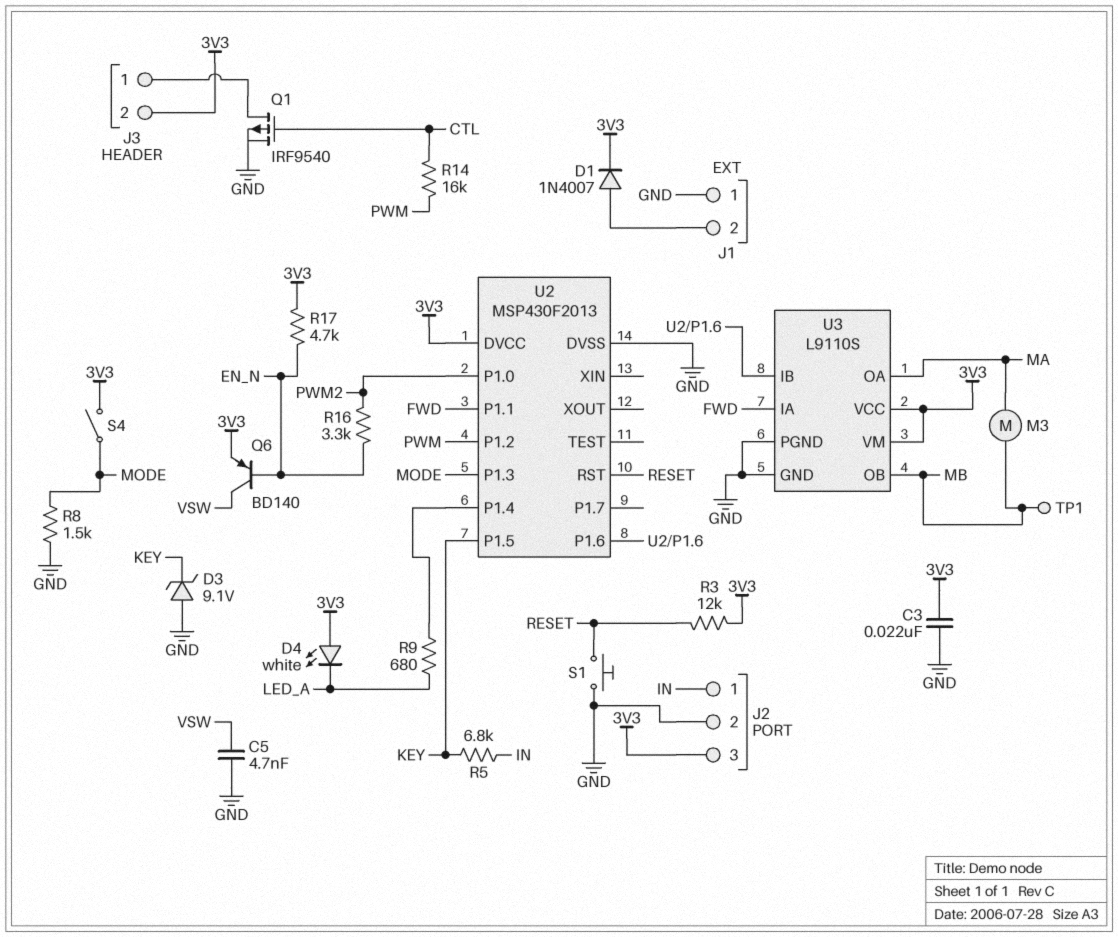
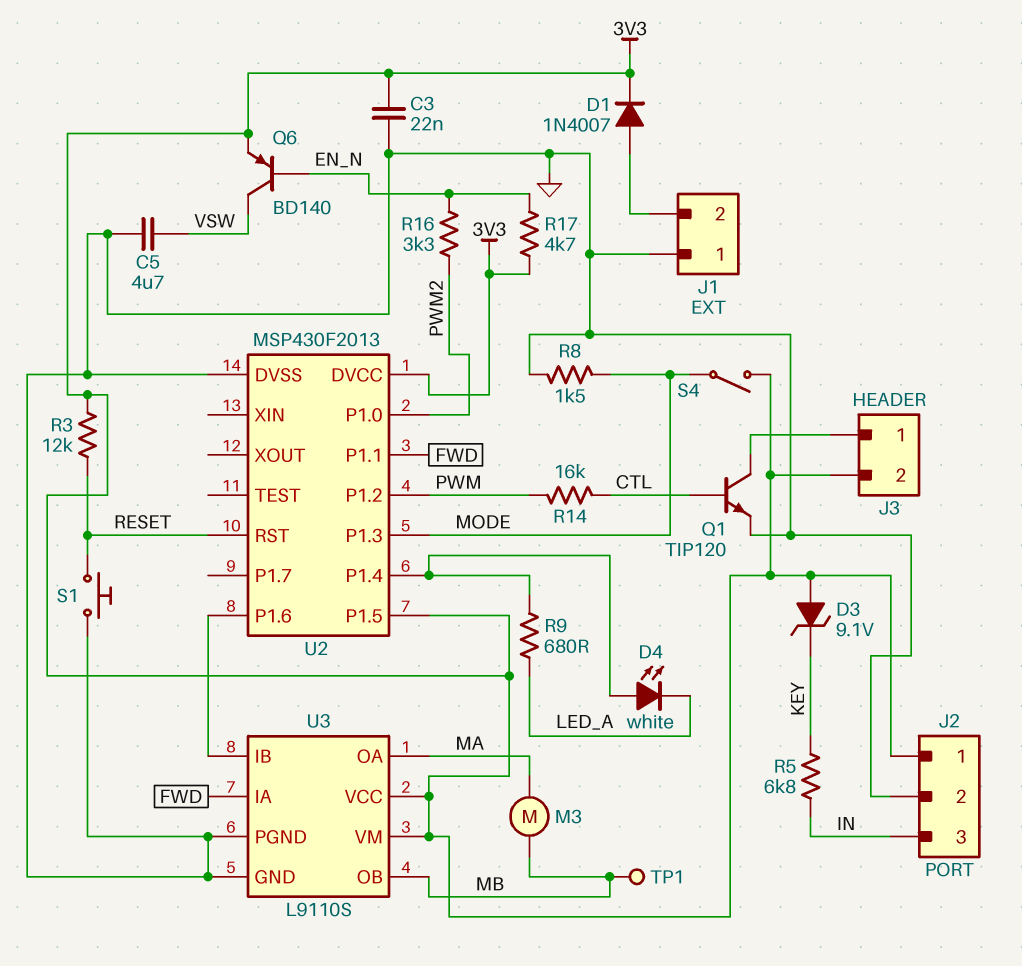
C5: 4.7nF (GND, VSW) -> 4.7uF (GND, VSW)
D3: zener 9.1V (A GND, K KEY) -> zener 9.1V (A 3V3, K KEY)
D4: LED white (A 3V3, K LED_A) -> LED white (A U2/P1.4, K LED_A)
J2 pin 1: IN -> 3V3
J2 pin 3: 3V3 -> IN
Q1: PMOS IRF9540 (G CTL, D J3/1, S GND) -> NPN TIP120 (B CTL, C J3/1, E GND)
U2 pin P1.5: KEY -> 3V3

